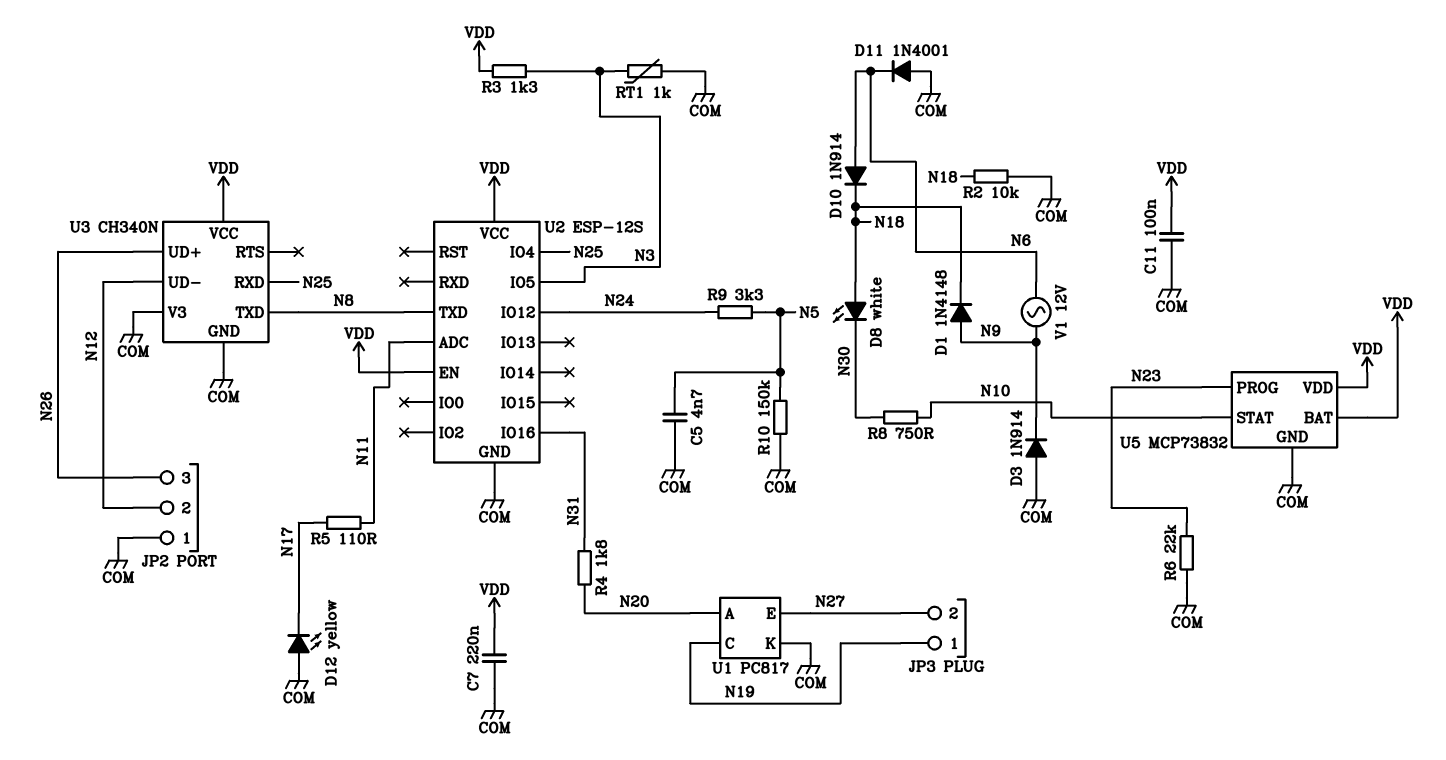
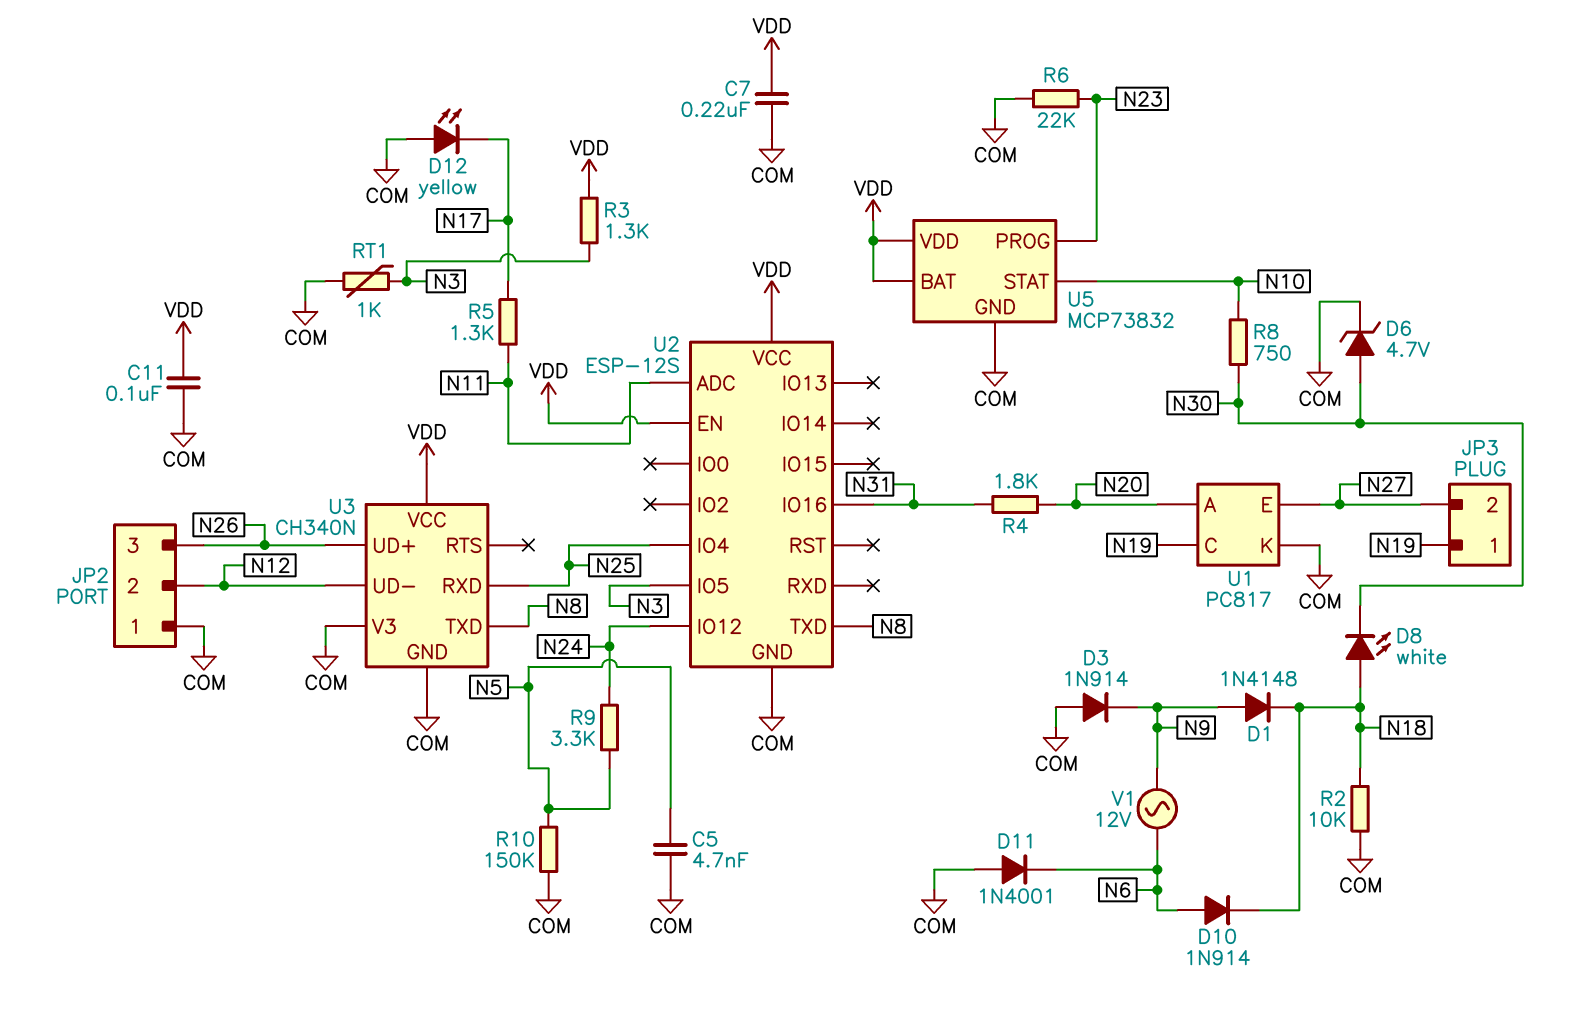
D6: none -> zener 4.7V (A N30, K COM)
R5: 110 (N11, N17) -> 1.3k (N11, N17)

